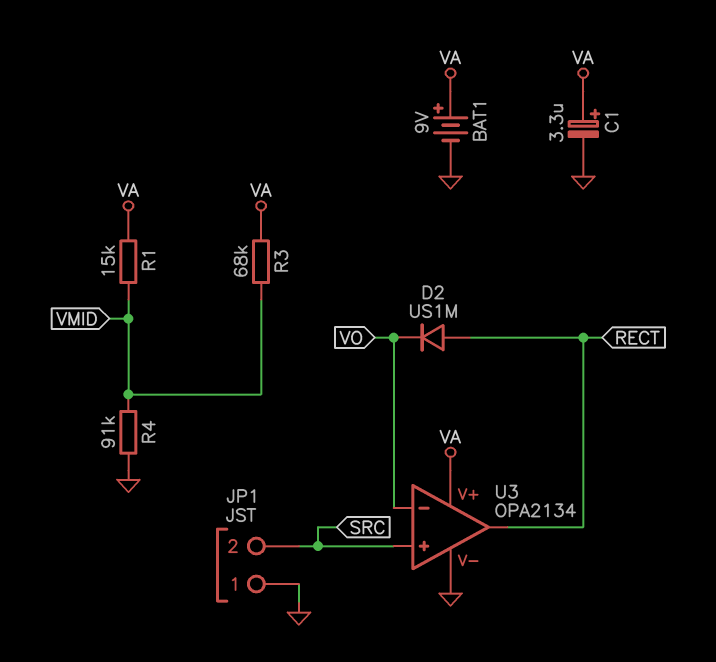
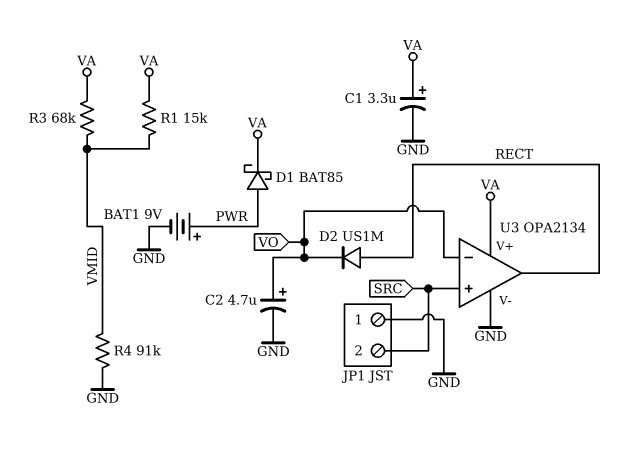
BAT1: 9V (plus VA, minus GND) -> 9V (plus PWR, minus GND)
C2: none -> 4.7uF (plus VO, minus GND)
D1: none -> schottky BAT85 (A PWR, K VA)

